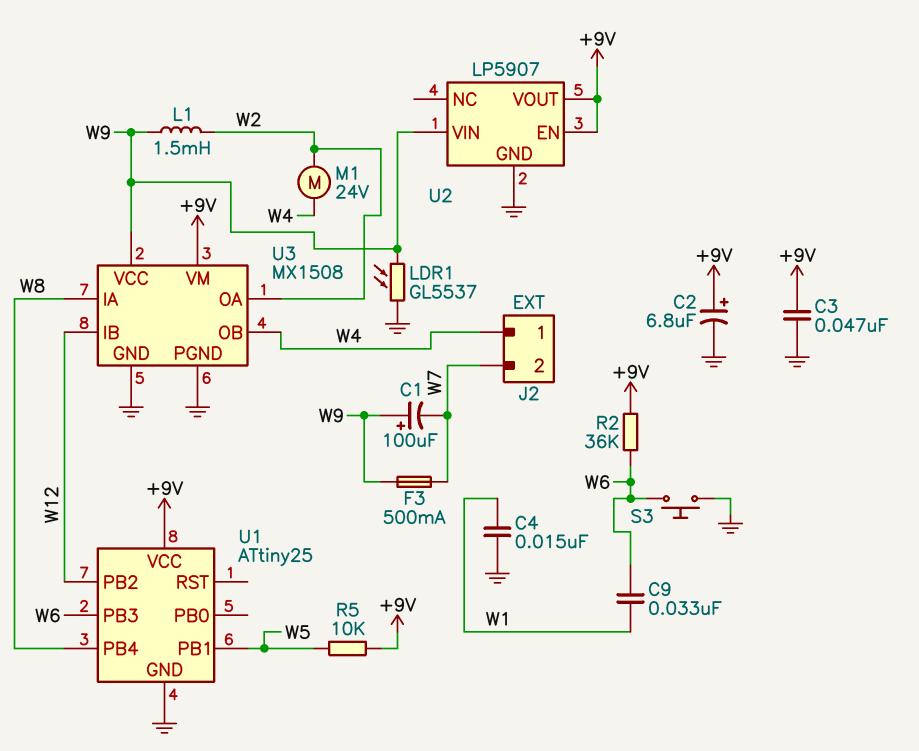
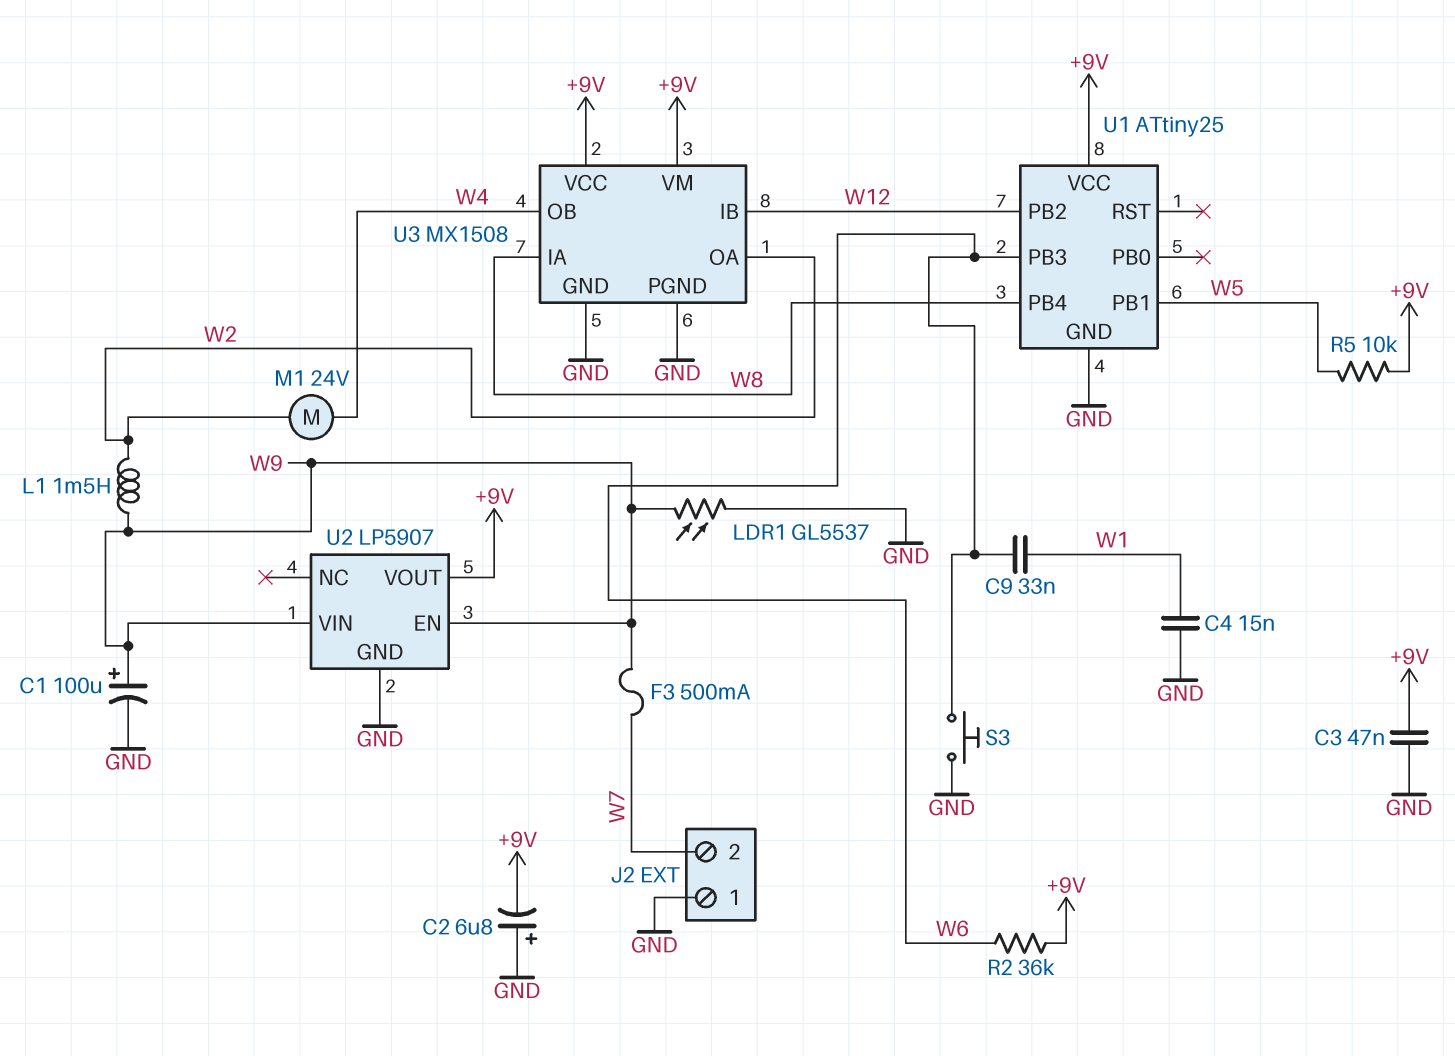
C1: 100uF (plus W9, minus W7) -> 100uF (plus W9, minus GND)
C2: 6.8uF (plus +9V, minus GND) -> 6.8uF (plus GND, minus +9V)
J2 pin 1: W4 -> GND
U2 pin EN: +9V -> W9
U3 pin VCC: W9 -> +9V

